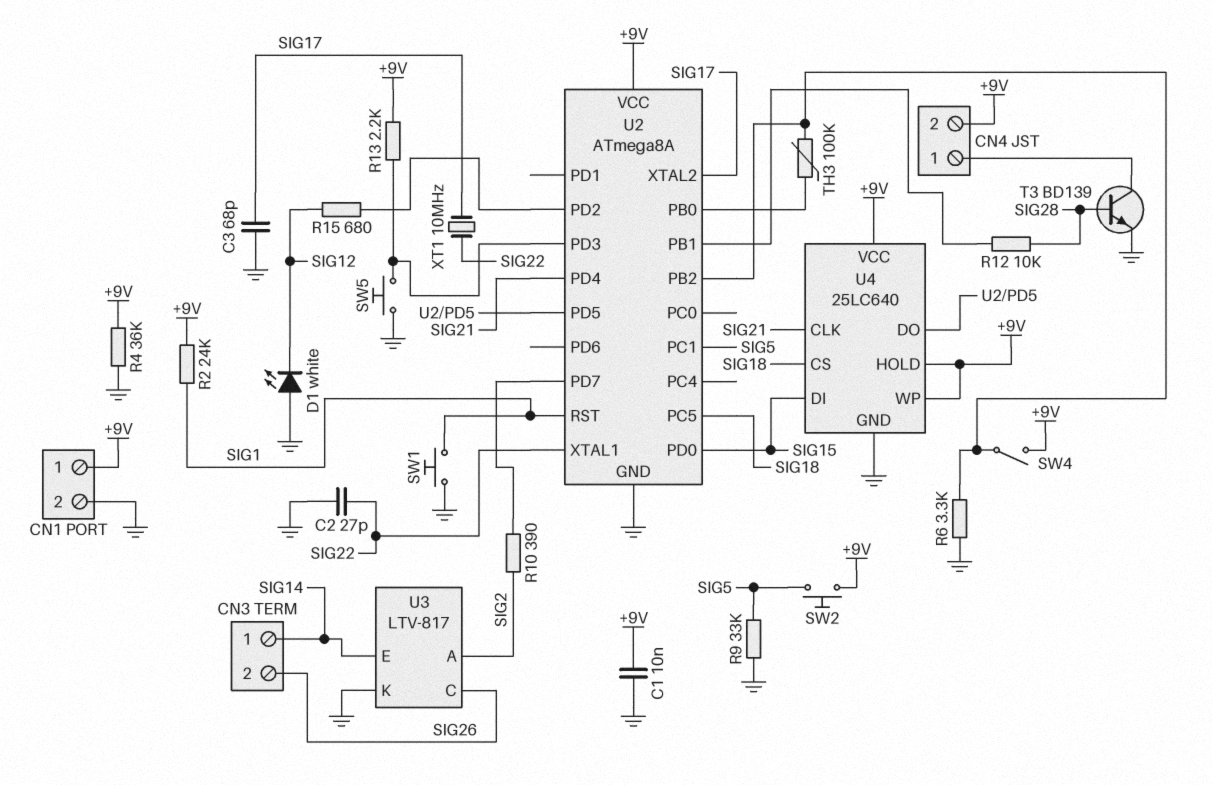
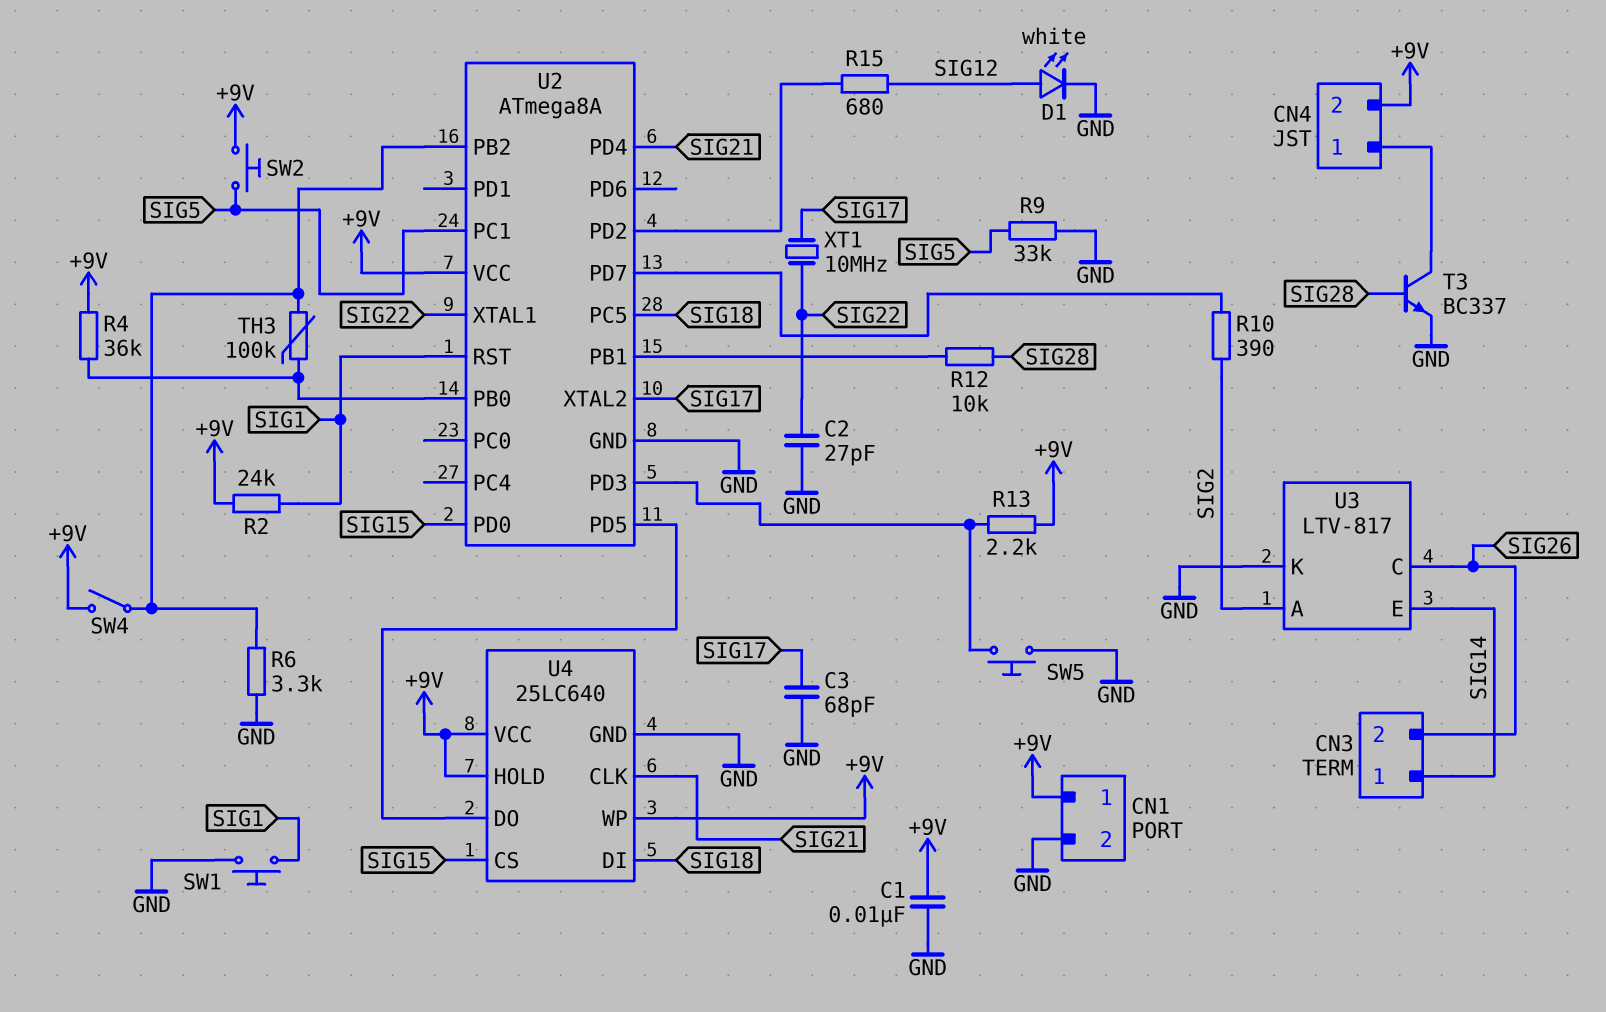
D1: LED white (A GND, K SIG12) -> LED white (A SIG12, K GND)
R4: 36k (+9V, GND) -> 36k (+9V, U2/PB0)
T3: NPN BD139 (B SIG28, C CN4/1, E GND) -> NPN BC337 (B SIG28, C CN4/1, E GND)
U4 pin CS: SIG18 -> SIG15
U4 pin DI: SIG15 -> SIG18

